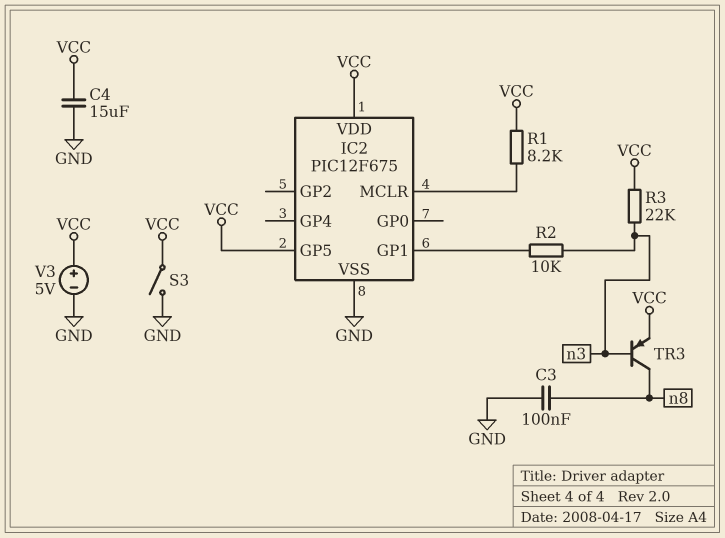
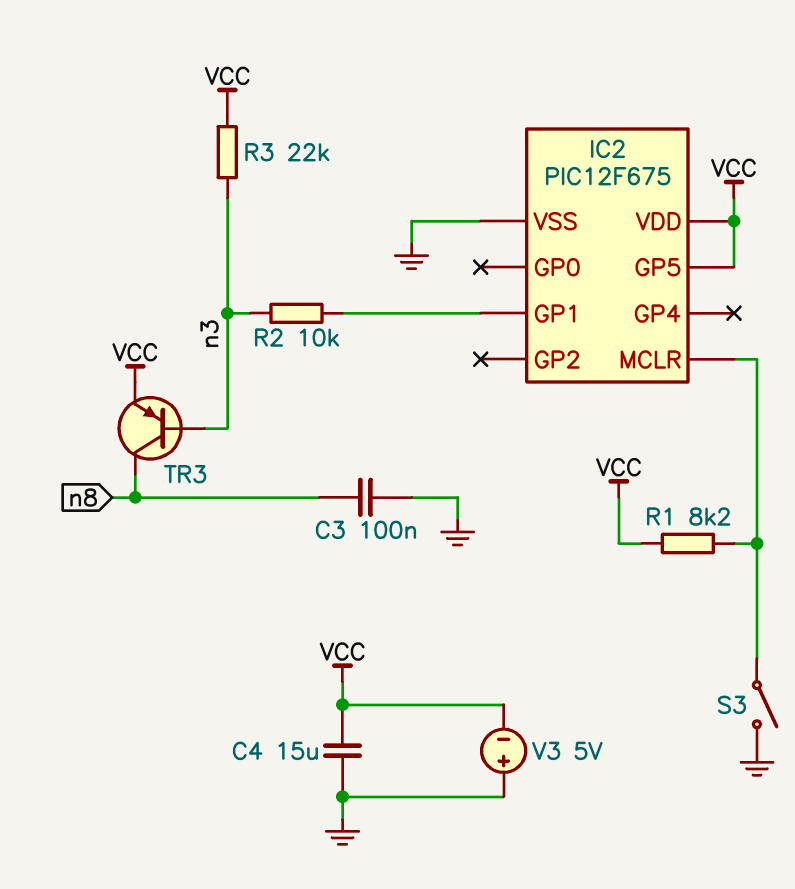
S3: switch (GND, VCC) -> switch (GND, IC2/MCLR)
V3: 5V (plus VCC, minus GND) -> 5V (plus GND, minus VCC)

